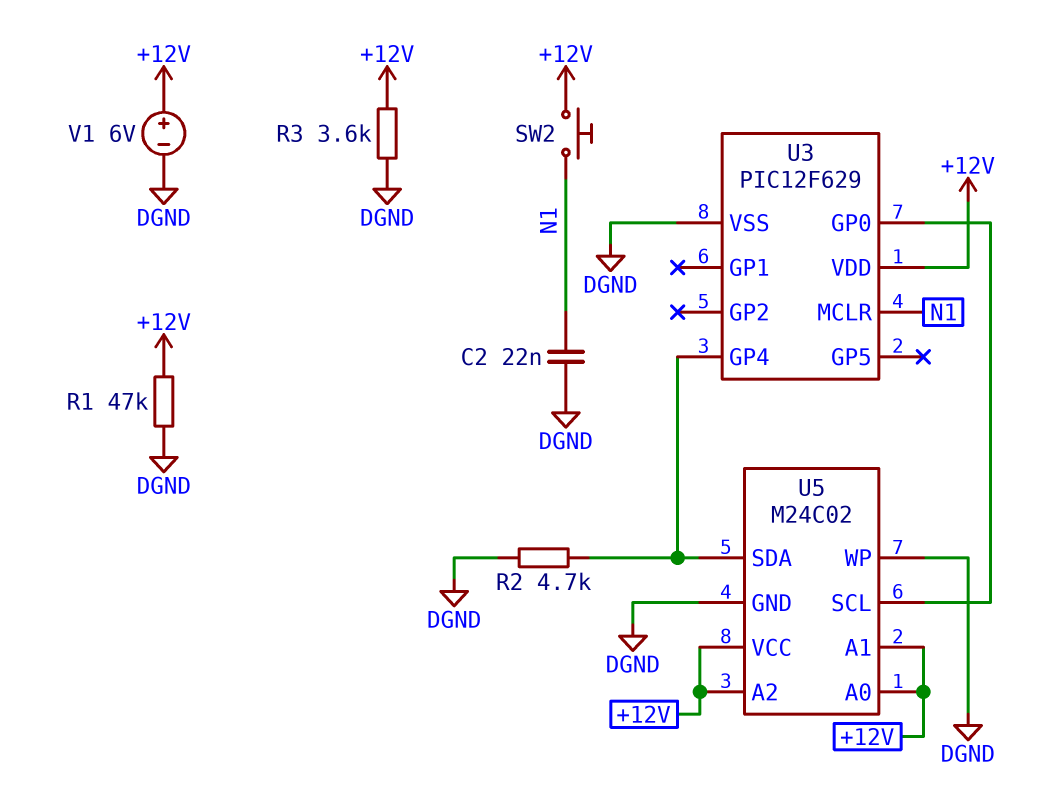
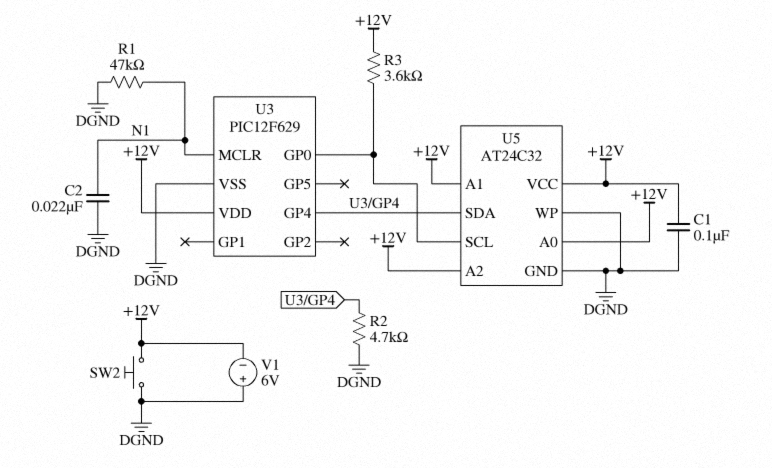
C1: none -> 100nF (+12V, DGND)
R1: 47k (+12V, DGND) -> 47k (DGND, N1)
R3: 3.6k (+12V, DGND) -> 3.6k (+12V, U3/GP0)
SW2: button (+12V, N1) -> button (+12V, DGND)
U5: M24C02 -> AT24C32
V1: 6V (plus +12V, minus DGND) -> 6V (plus DGND, minus +12V)

